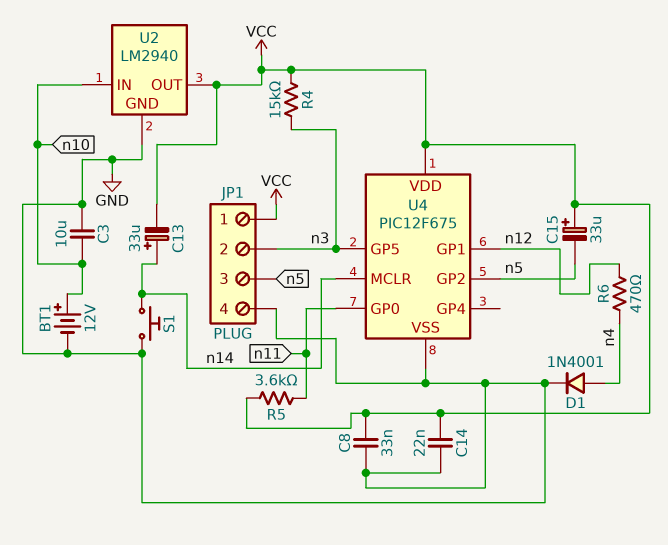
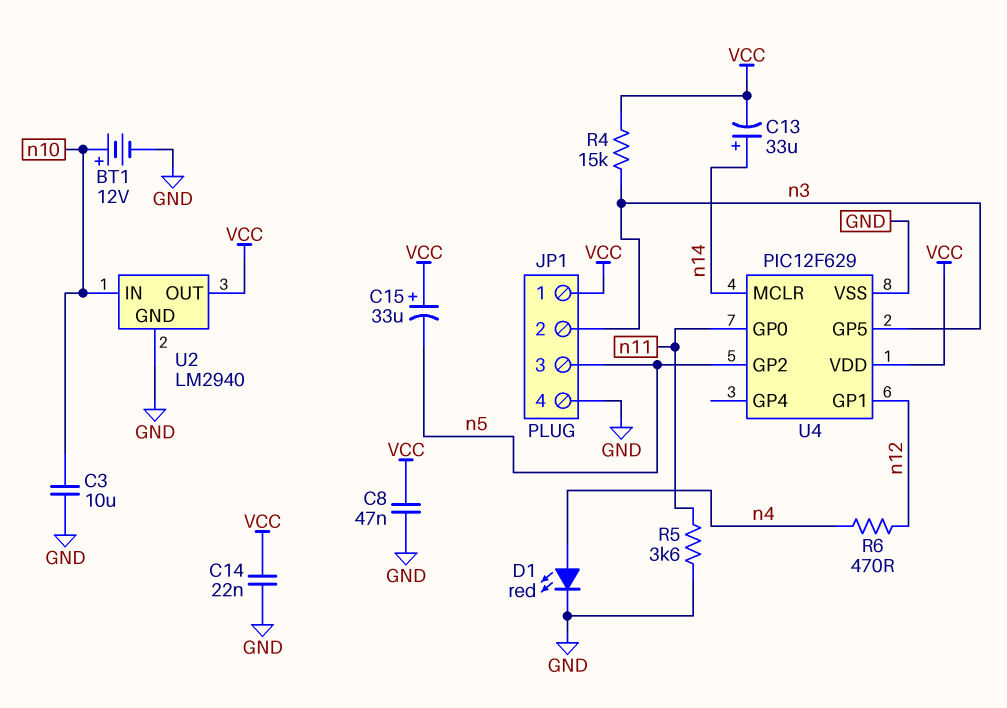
C8: 33nF (GND, VCC) -> 47nF (GND, VCC)
D1: diode 1N4001 (A n4, K GND) -> LED red (A n4, K GND)
R5: 3.6k (VCC, n11) -> 3.6k (GND, n11)
S1: button (GND, n14) -> none
U4: PIC12F675 -> PIC12F629

